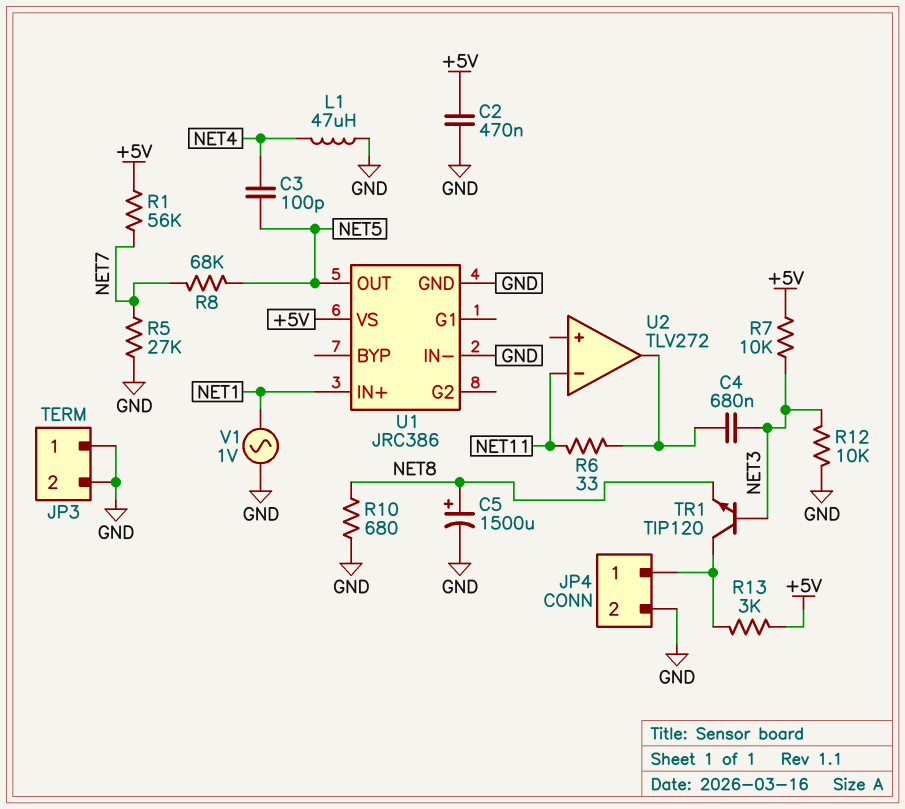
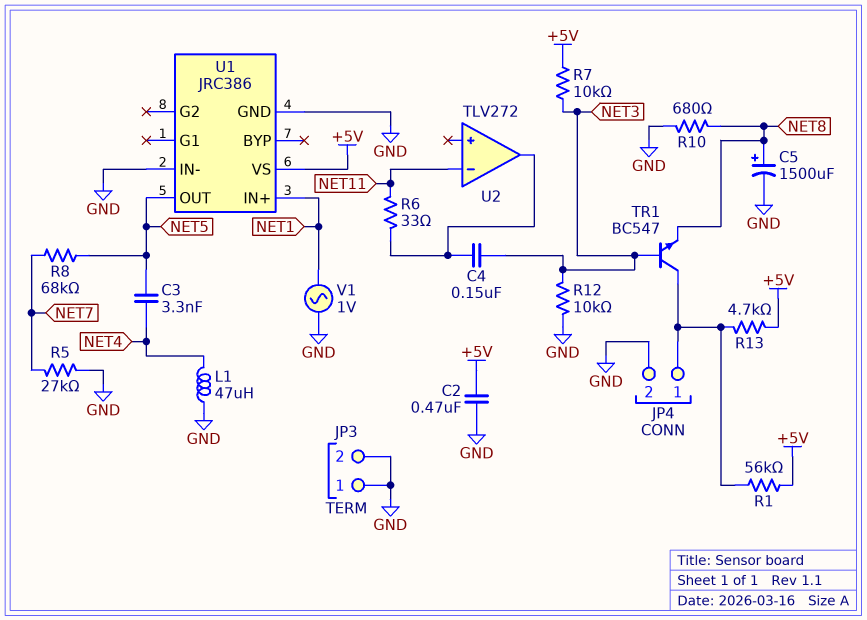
C3: 100pF (NET4, NET5) -> 3.3nF (NET4, NET5)
C4: 680nF (NET3, U2/out) -> 150nF (NET3, U2/out)
R1: 56k (+5V, NET7) -> 56k (+5V, JP4/1)
R13: 3k (+5V, JP4/1) -> 4.7k (+5V, JP4/1)
TR1: NPN TIP120 (B NET3, C JP4/1, E NET8) -> NPN BC547 (B NET3, C JP4/1, E NET8)

